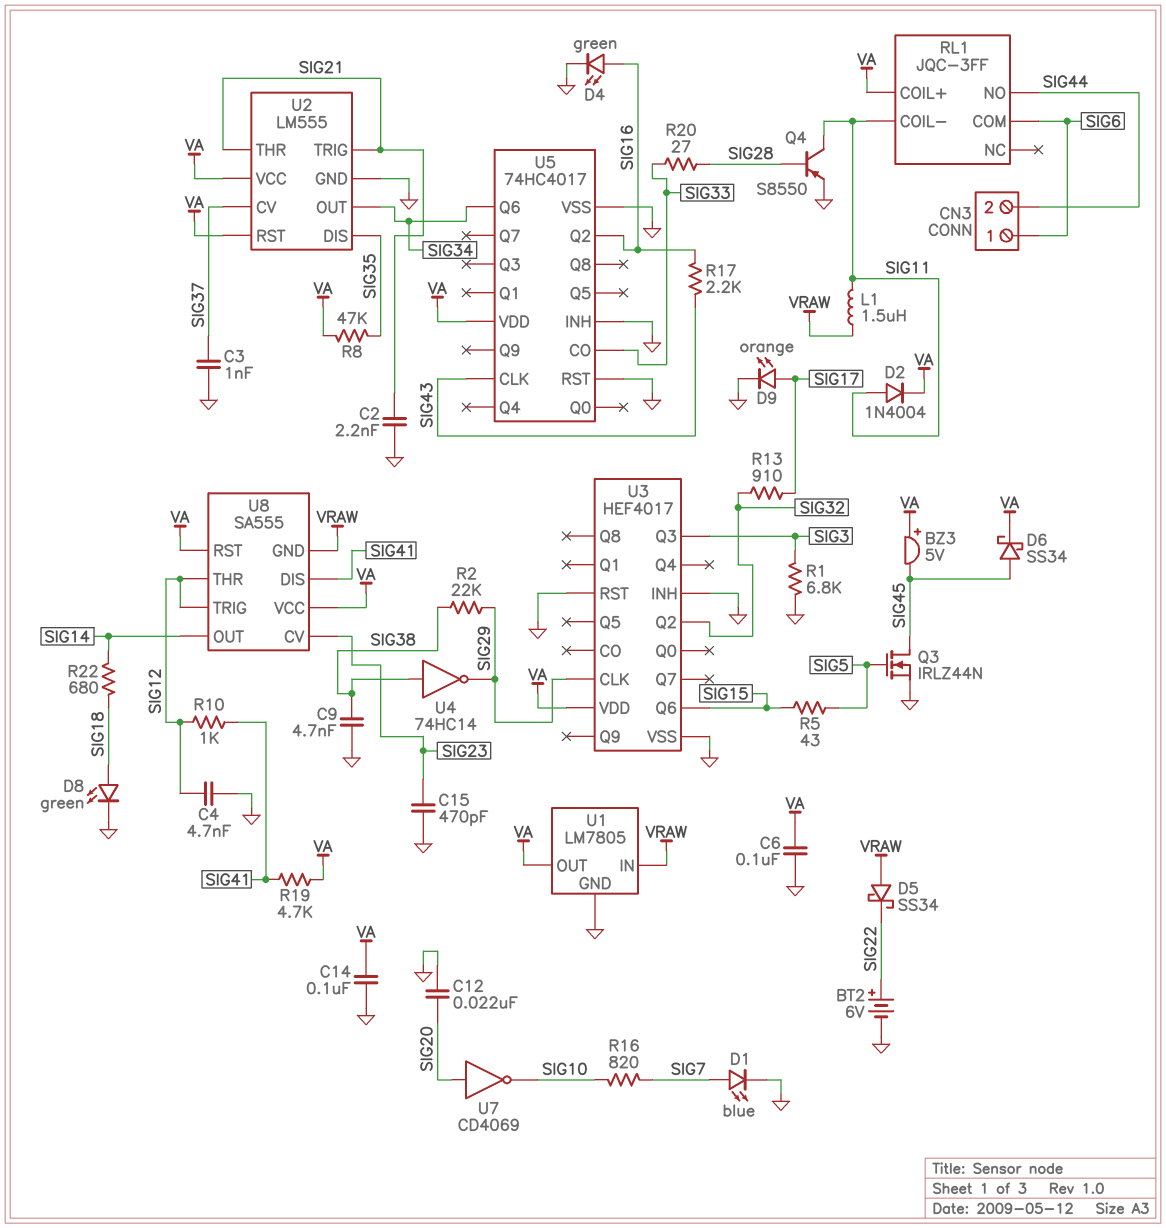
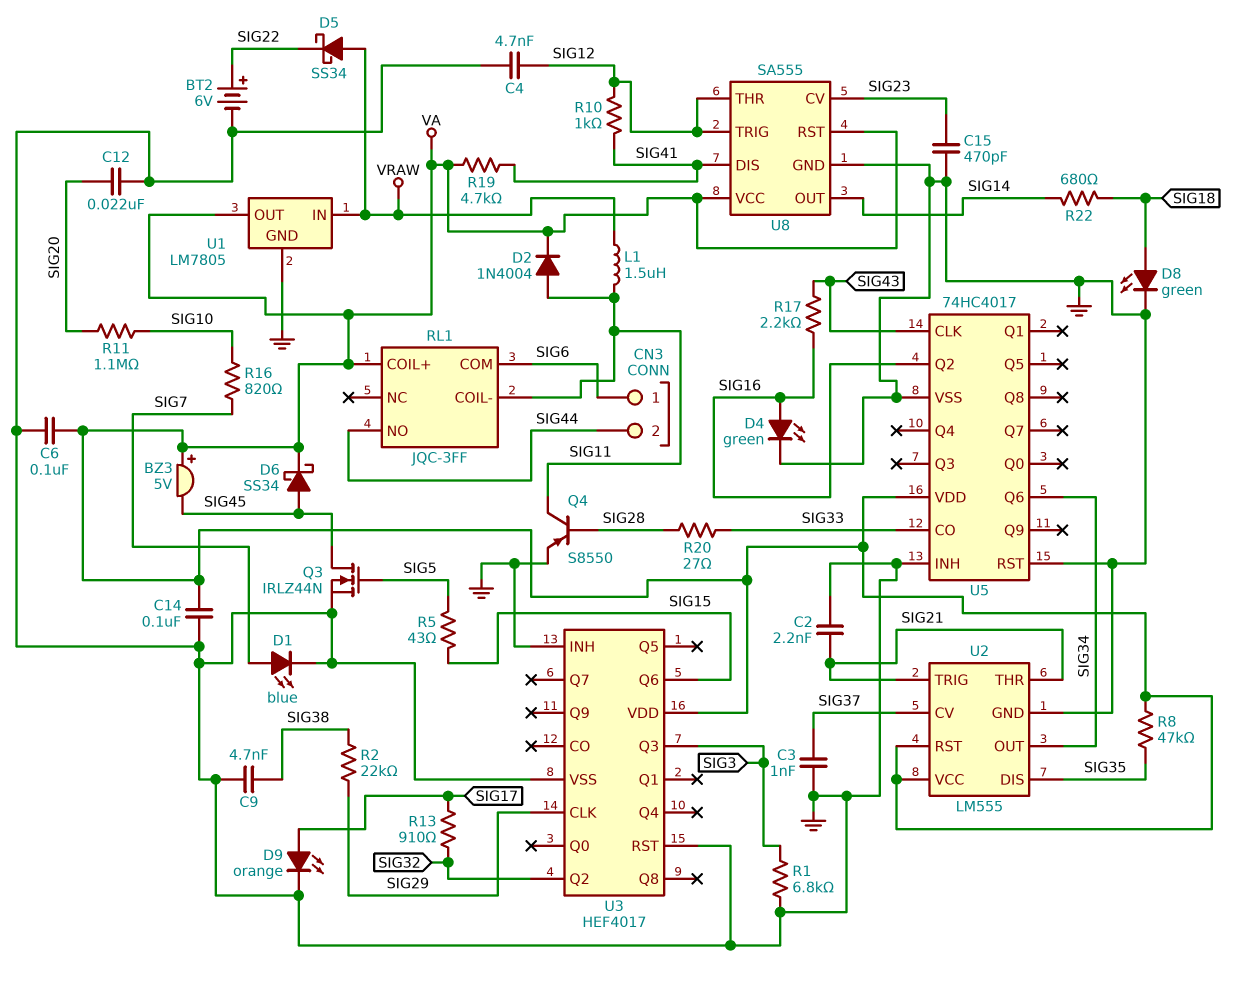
R11: none -> 1.1M (SIG10, SIG20)
U4: NOT 74HC14 (in SIG38, out SIG29) -> none
U7: NOT CD4069 (in SIG20, out SIG10) -> none
U8 pin GND: VRAW -> GND

